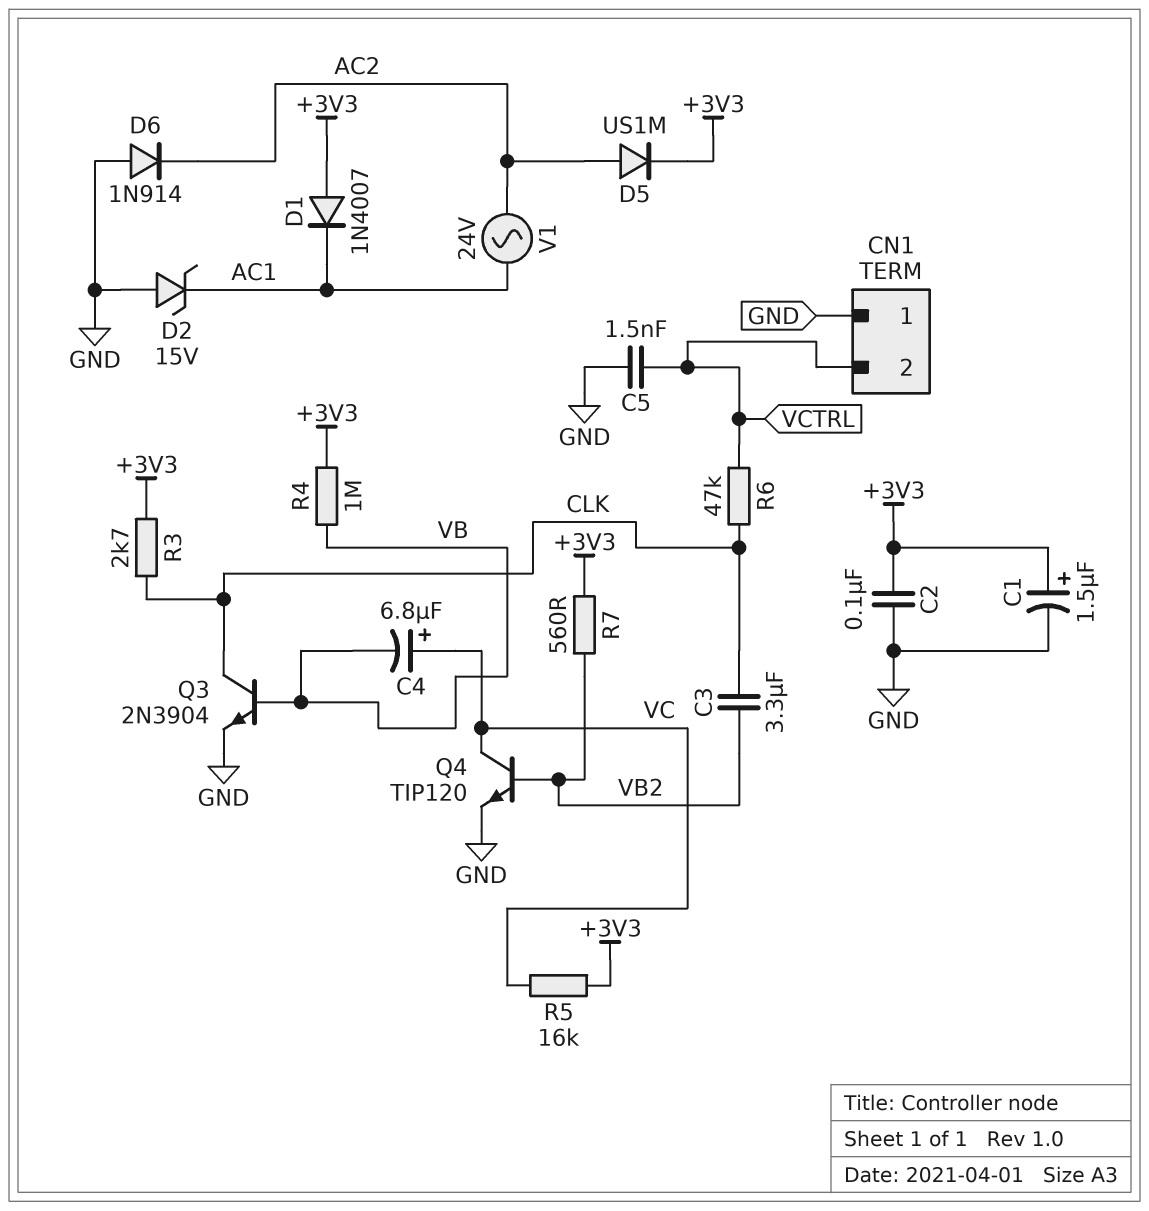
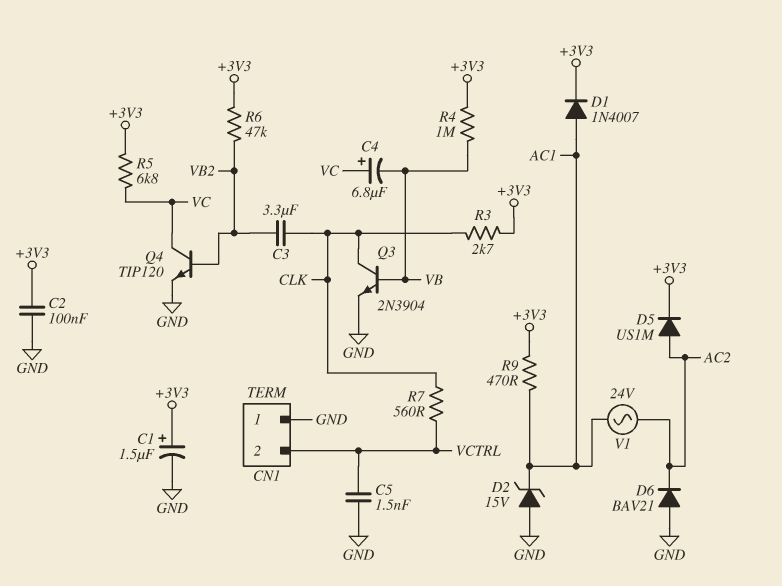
D1: diode 1N4007 (A +3V3, K AC1) -> diode 1N4007 (A AC1, K +3V3)
D6: diode 1N914 (A GND, K AC2) -> diode BAV21 (A GND, K AC2)
R5: 16k (+3V3, VC) -> 6.8k (+3V3, VC)
R6: 47k (CLK, VCTRL) -> 47k (+3V3, VB2)
R7: 560 (+3V3, VB2) -> 560 (CLK, VCTRL)
R9: none -> 470 (+3V3, AC1)

